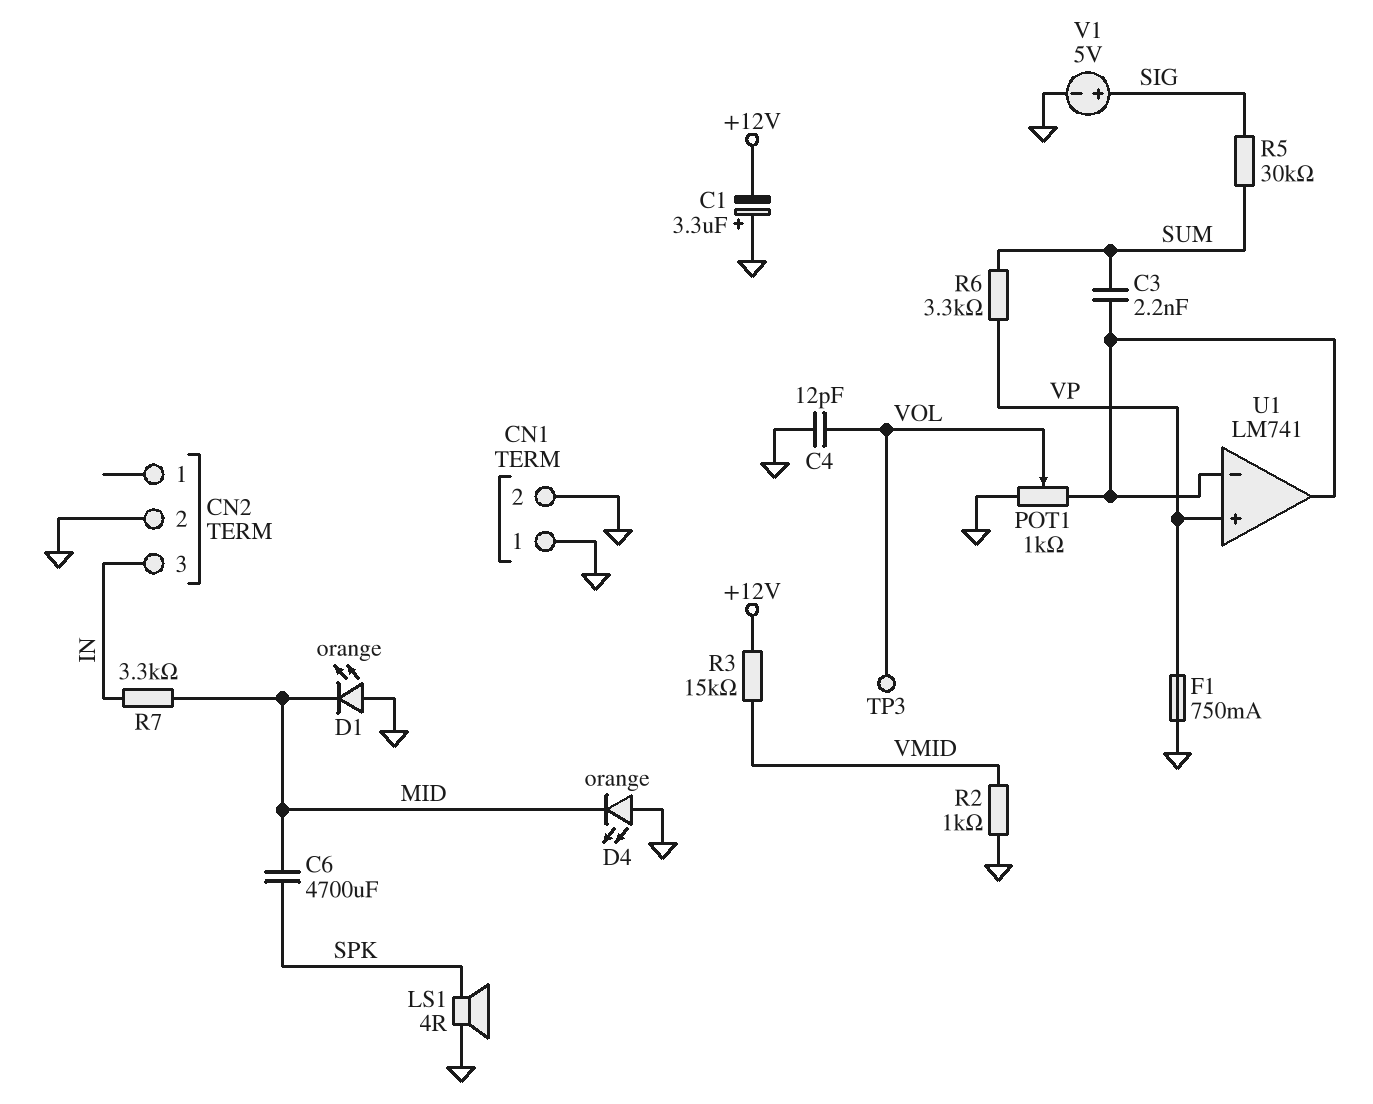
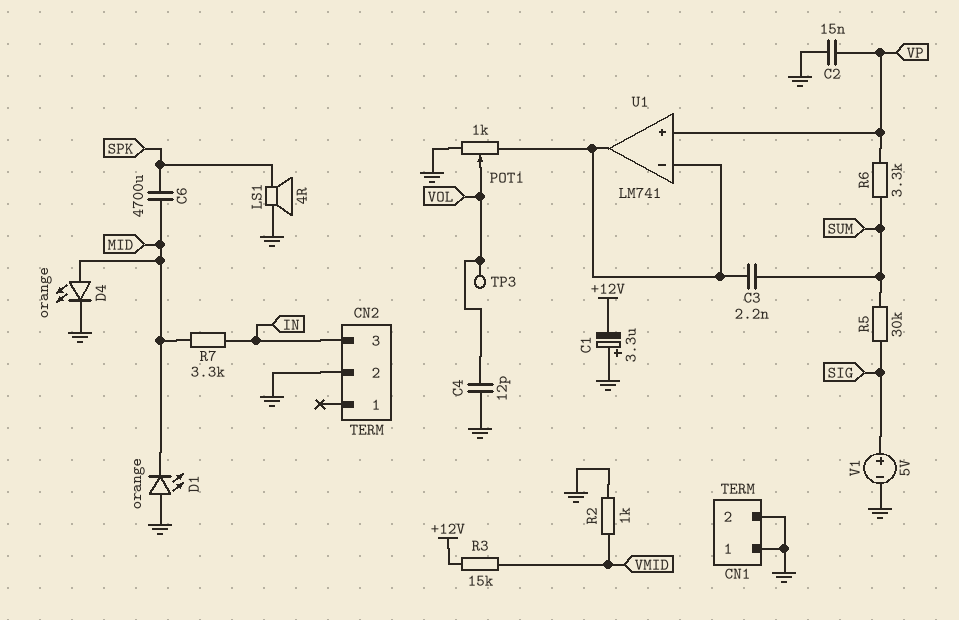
C2: none -> 15nF (GND, VP)
D4: LED orange (A GND, K MID) -> LED orange (A MID, K GND)
F1: 750mA (GND, VP) -> none

